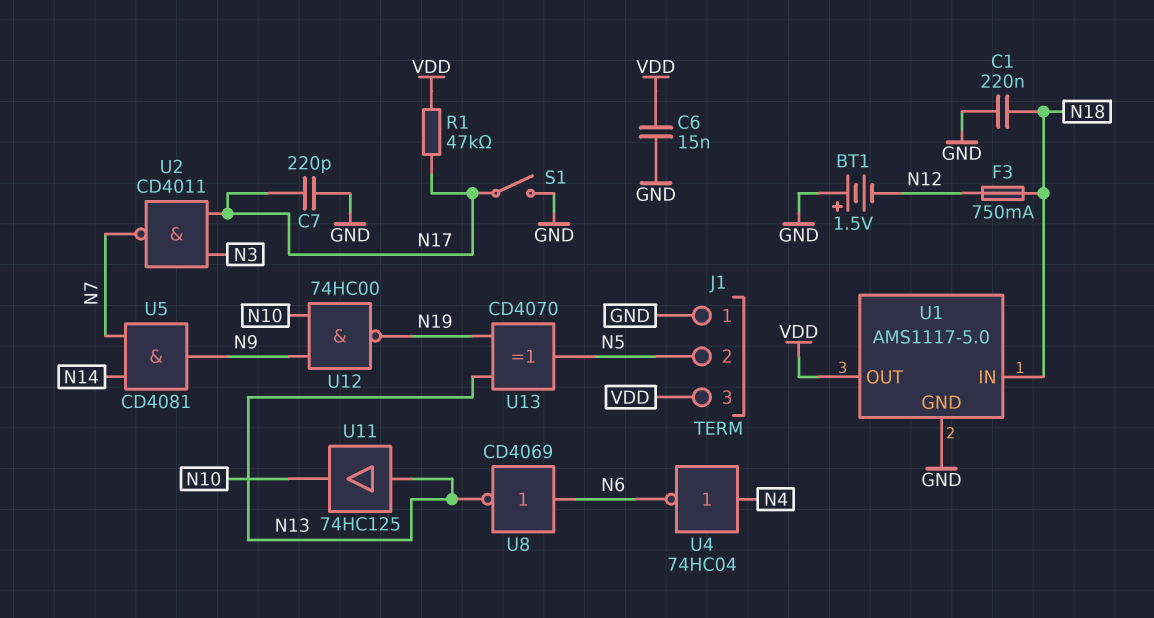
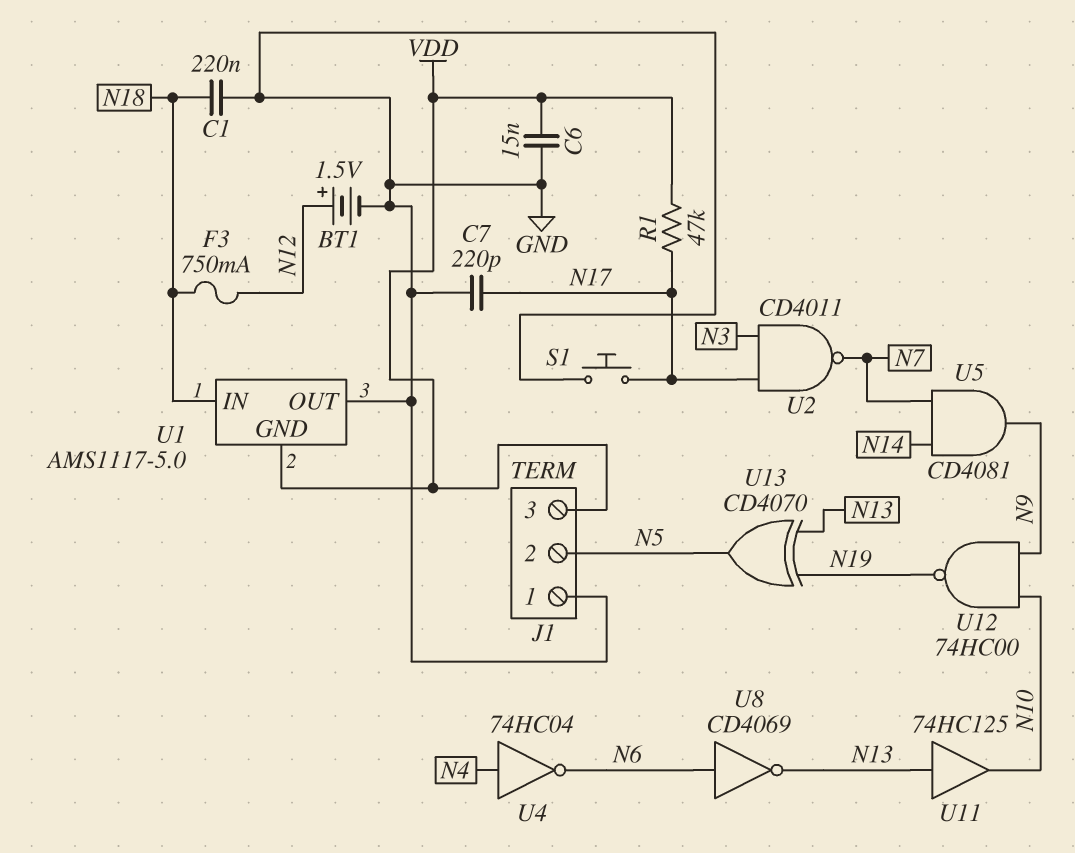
BT1: 1.5V (plus GND, minus N12) -> 1.5V (plus N12, minus GND)
S1: switch (GND, N17) -> button (GND, N17)
U1 pin GND: GND -> VDD
U1 pin OUT: VDD -> GND

